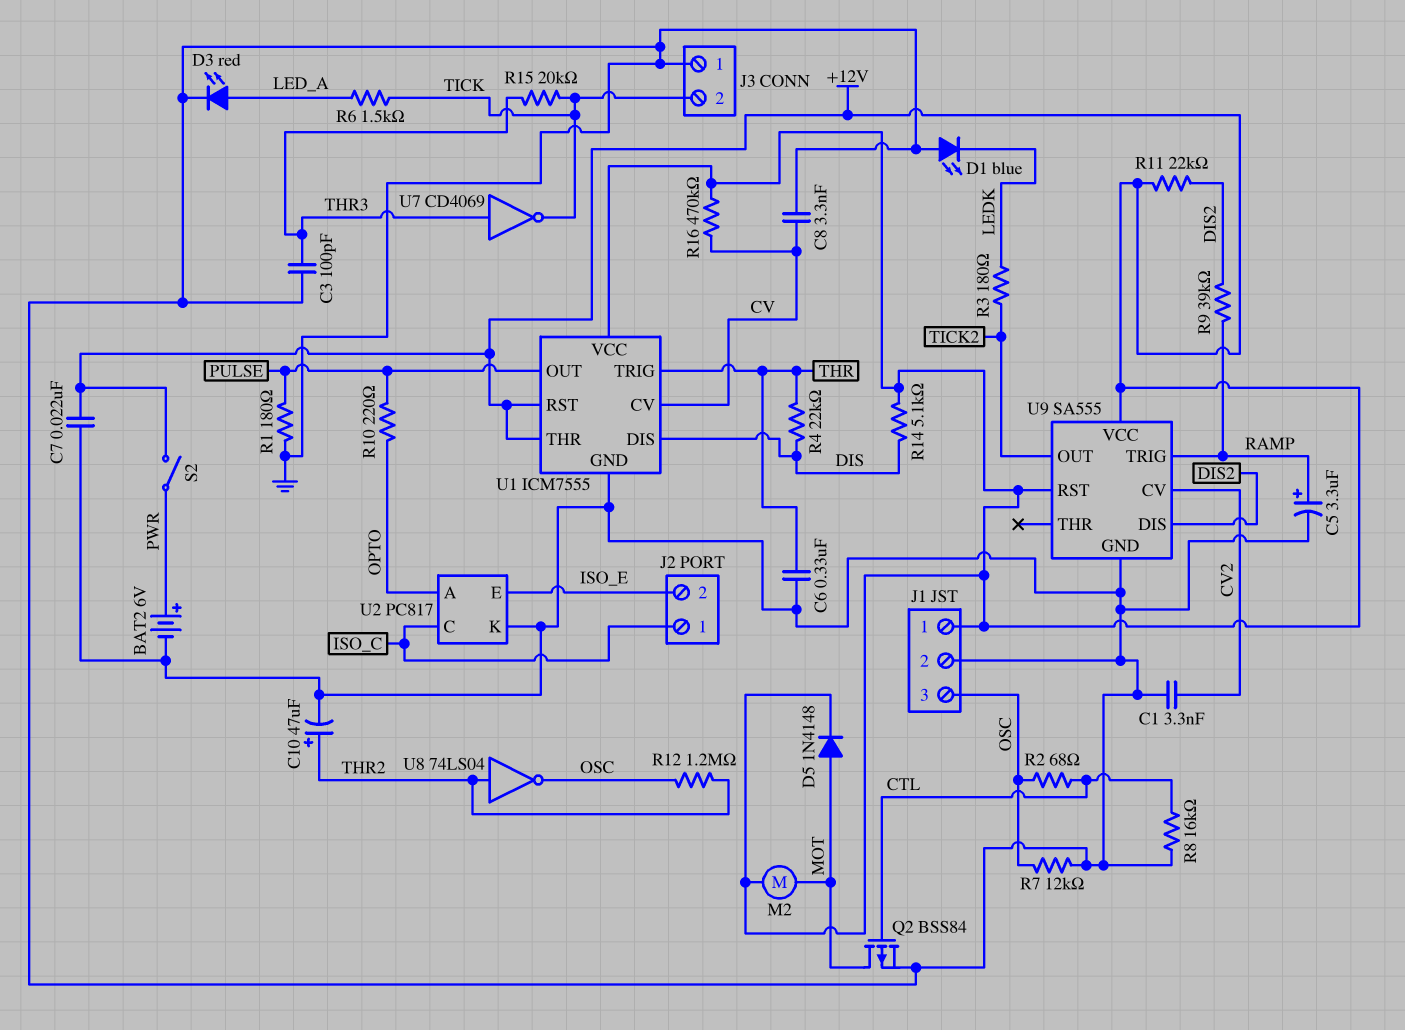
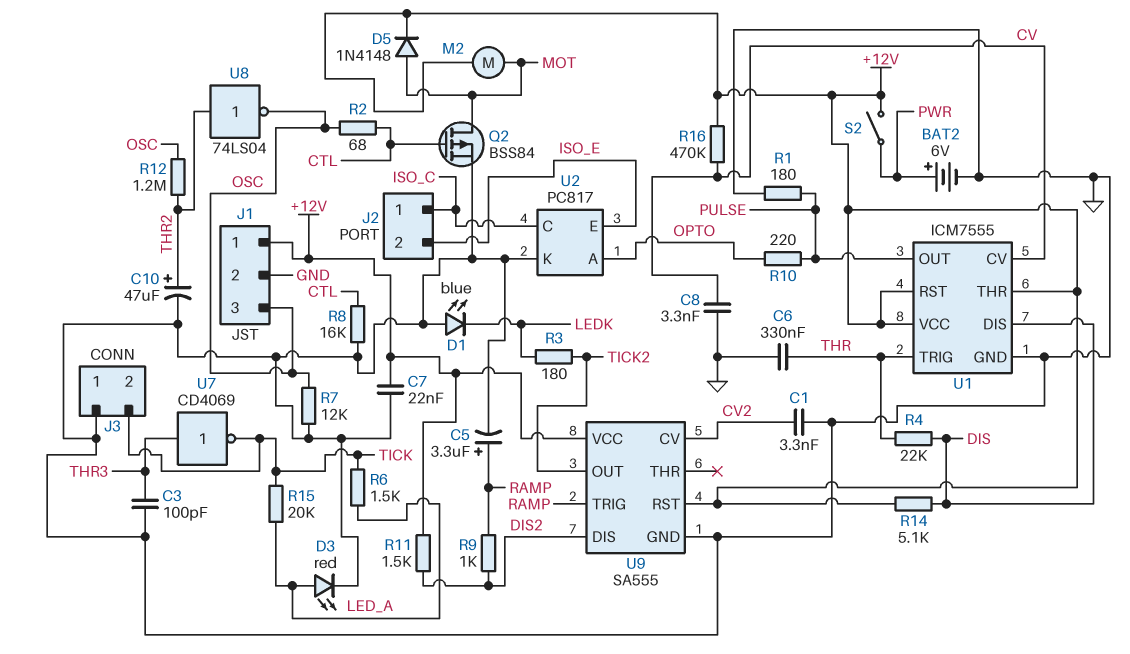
R9: 39k (DIS2, RAMP) -> 1k (DIS2, RAMP)
R11: 22k (+12V, DIS2) -> 1.5k (+12V, DIS2)
R15: 20k (THR3, TICK) -> 20k (LED_A, TICK)

